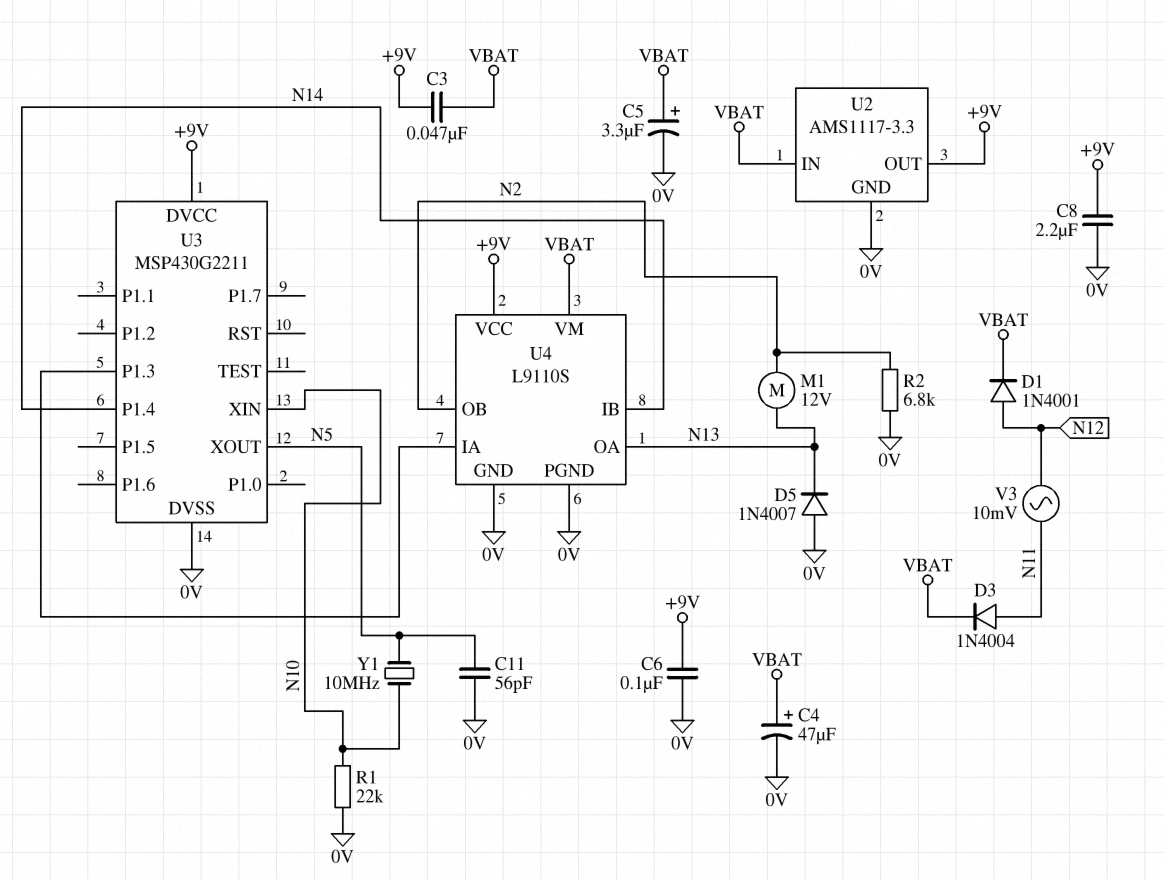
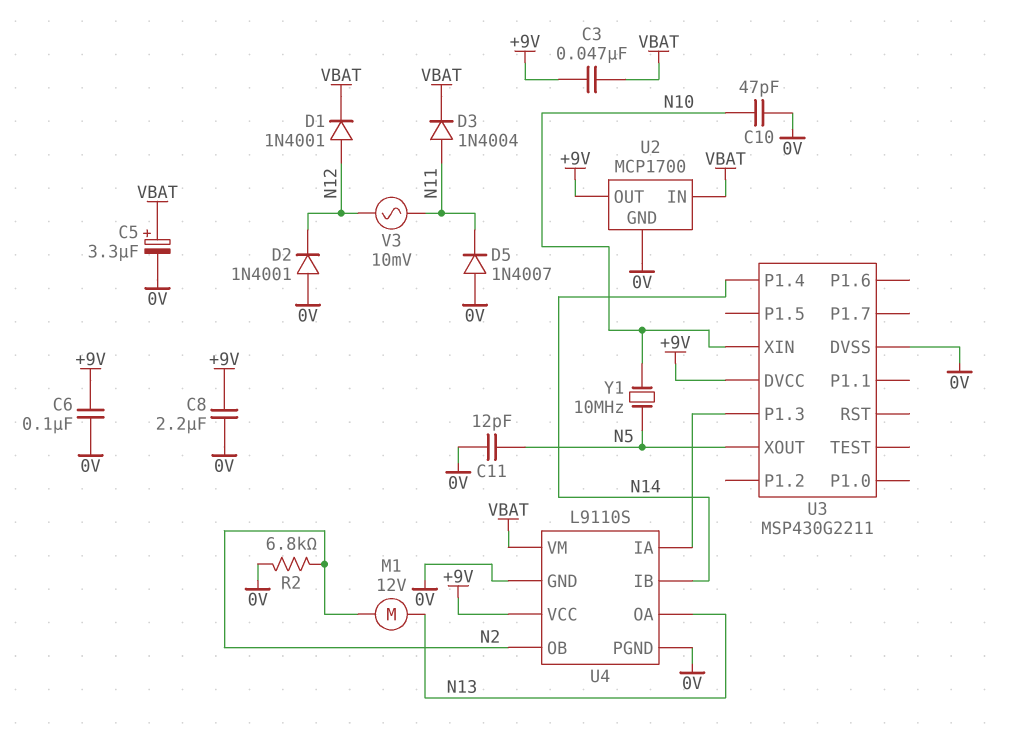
C4: 47uF (plus VBAT, minus 0V) -> none
C10: none -> 47pF (0V, N10)
C11: 56pF (0V, N5) -> 12pF (0V, N5)
D2: none -> diode 1N4001 (A 0V, K N12)
D5: diode 1N4007 (A 0V, K N13) -> diode 1N4007 (A 0V, K N11)
R1: 22k (0V, N10) -> none
U2: AMS1117-3.3 -> MCP1700

